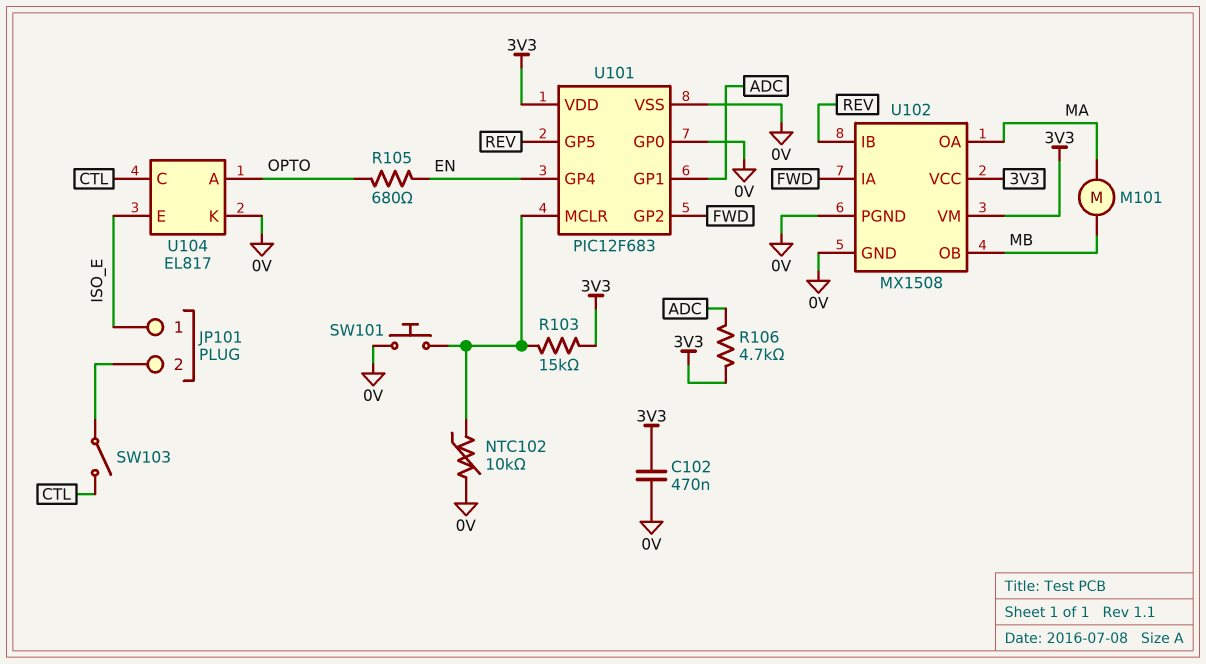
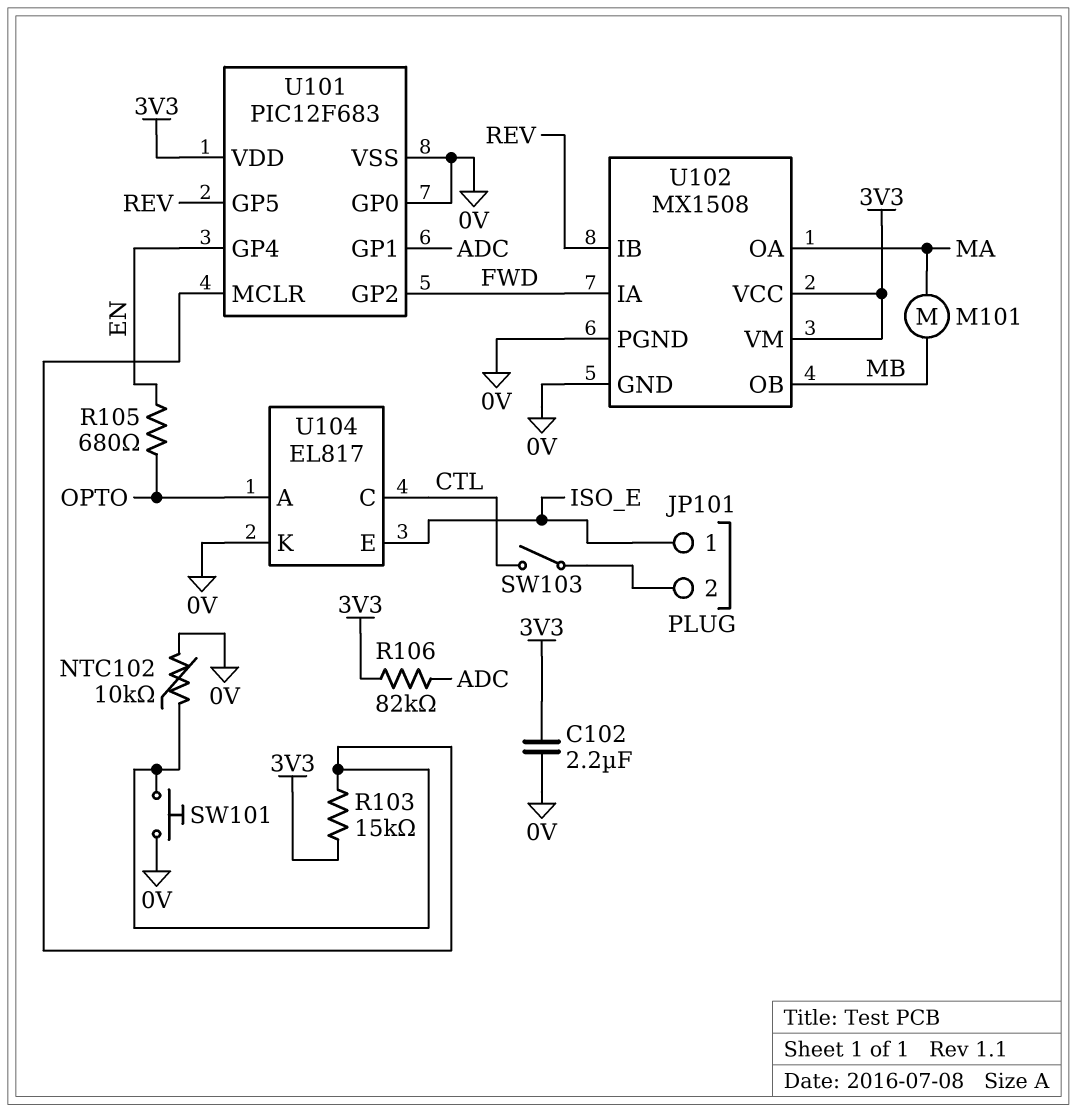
C102: 470nF (0V, 3V3) -> 2.2uF (0V, 3V3)
R106: 4.7k (3V3, ADC) -> 82k (3V3, ADC)

